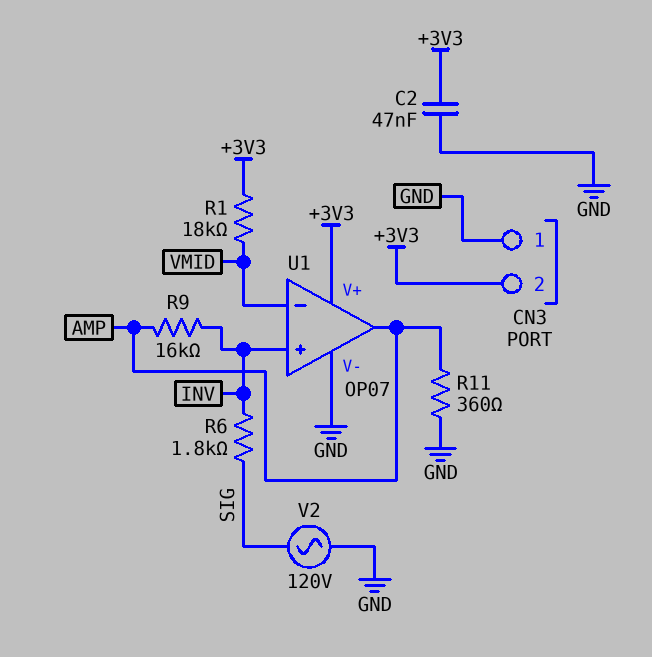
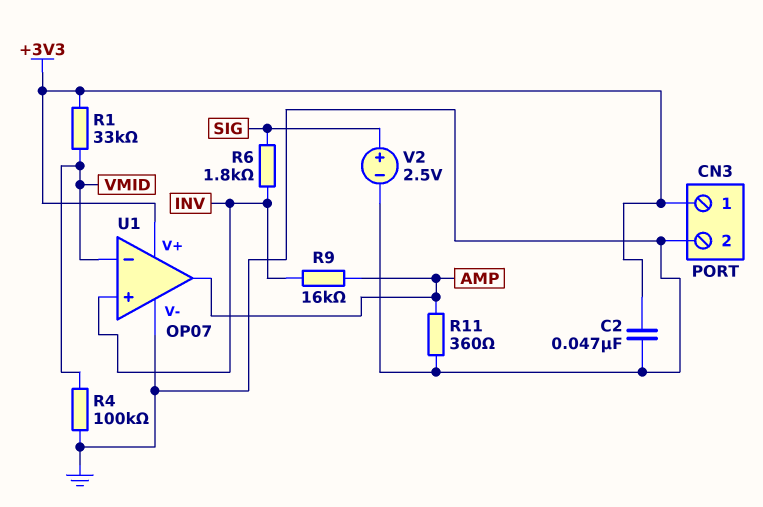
CN3 pin 1: GND -> +3V3
CN3 pin 2: +3V3 -> GND
R1: 18k (+3V3, VMID) -> 33k (+3V3, VMID)
R4: none -> 100k (GND, VMID)
V2: AC 120V (GND, SIG) -> 2.5V (plus SIG, minus GND)

